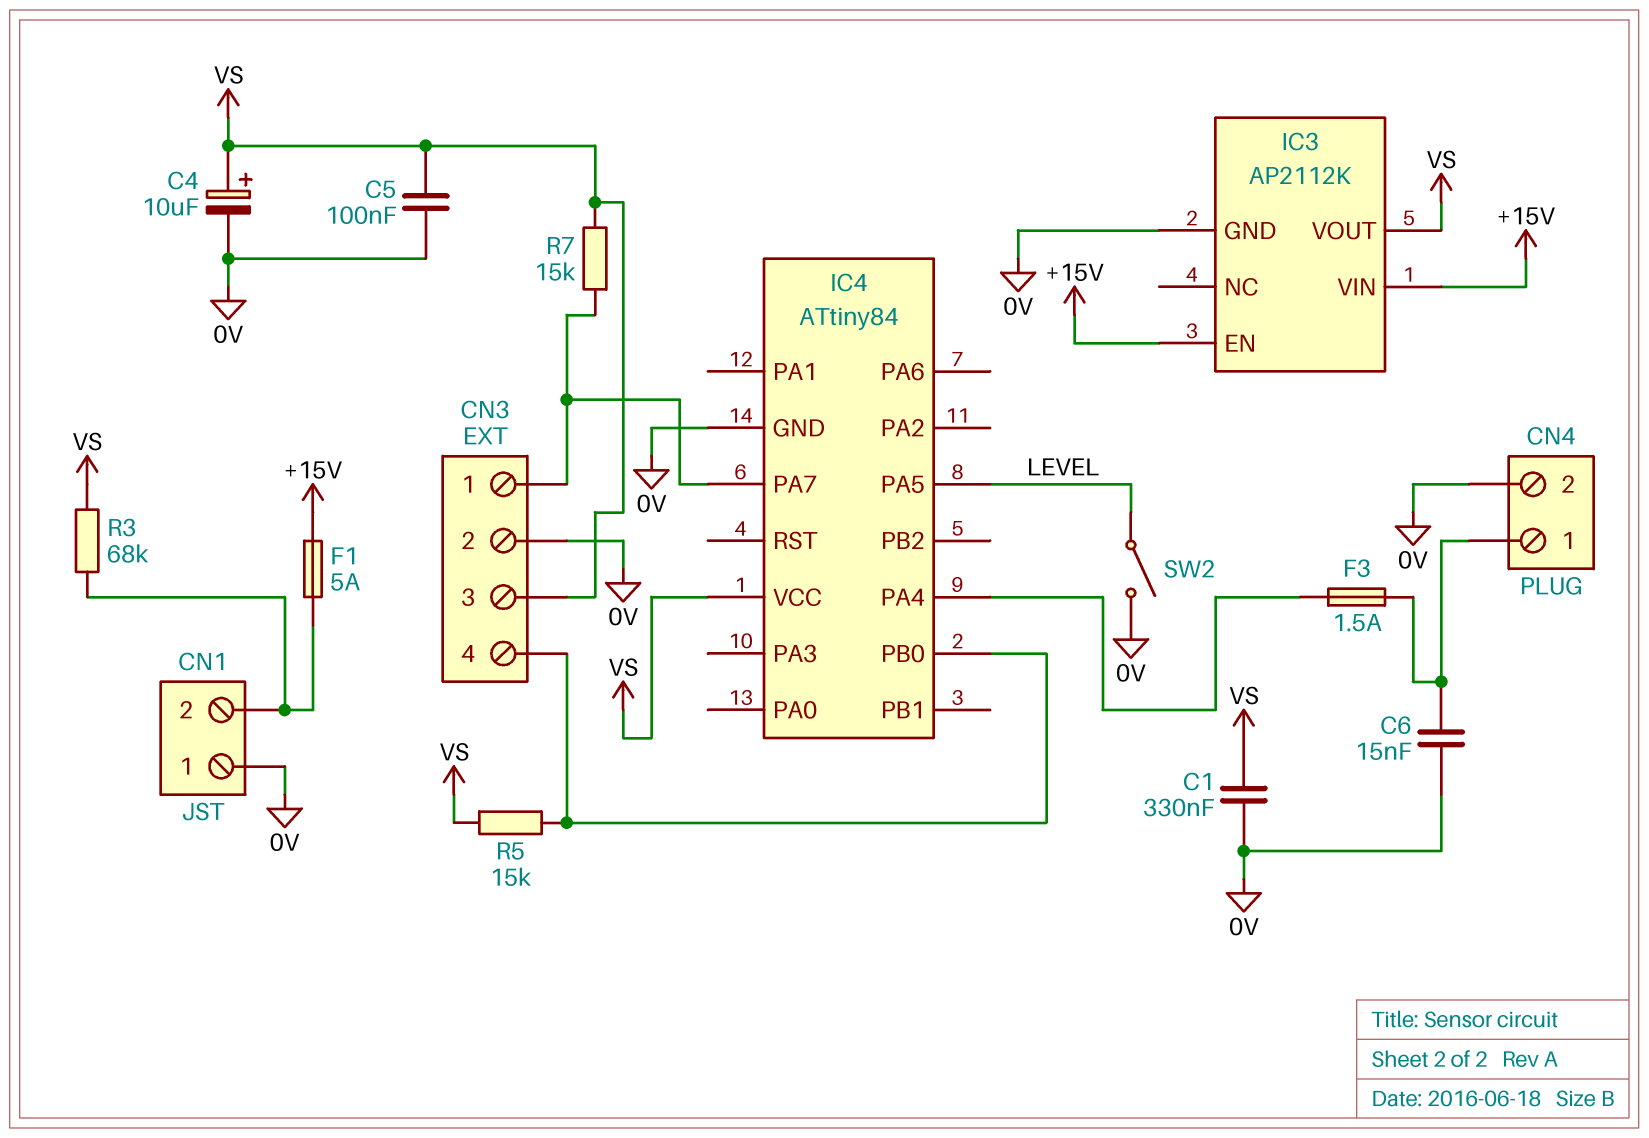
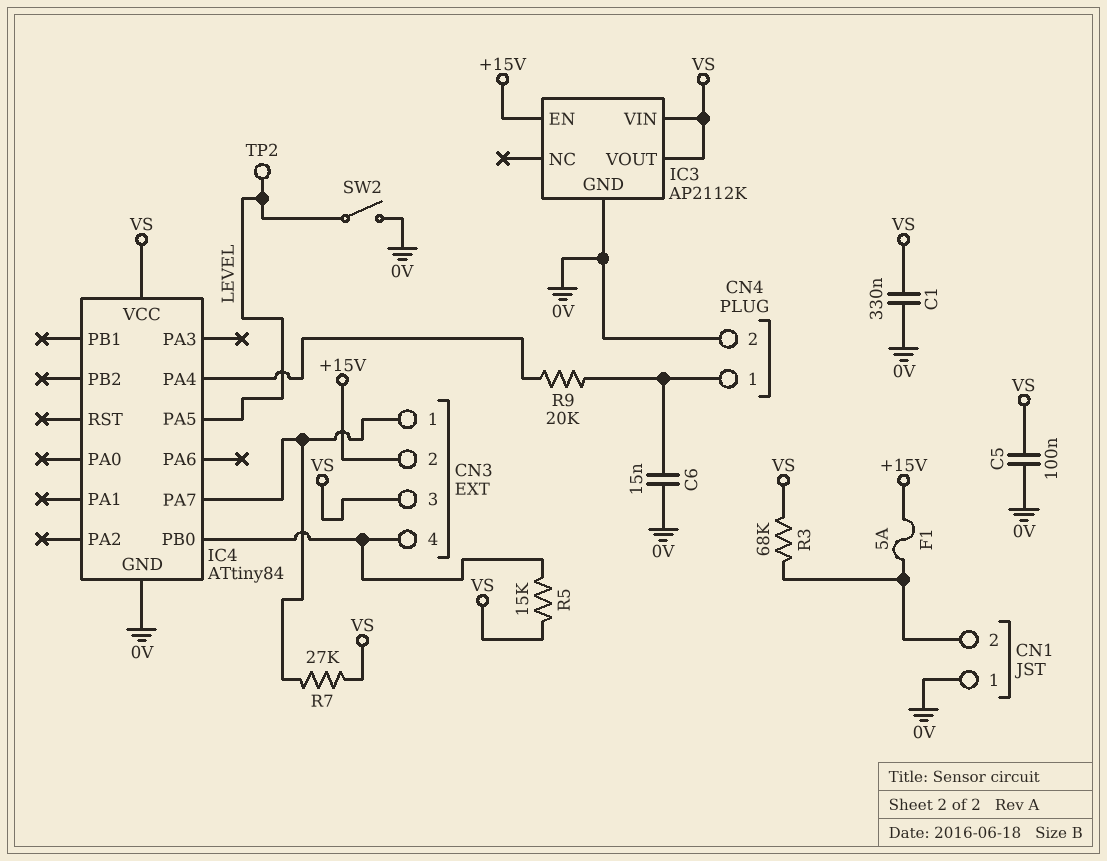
C4: 10uF (plus VS, minus 0V) -> none
CN3 pin 2: 0V -> +15V
F3: 1.5A (CN4/1, IC4/PA4) -> none
IC3 pin VIN: +15V -> VS
R7: 15k (CN3/1, VS) -> 27k (CN3/1, VS)
R9: none -> 20k (CN4/1, IC4/PA4)
TP2: none -> test point (LEVEL)

